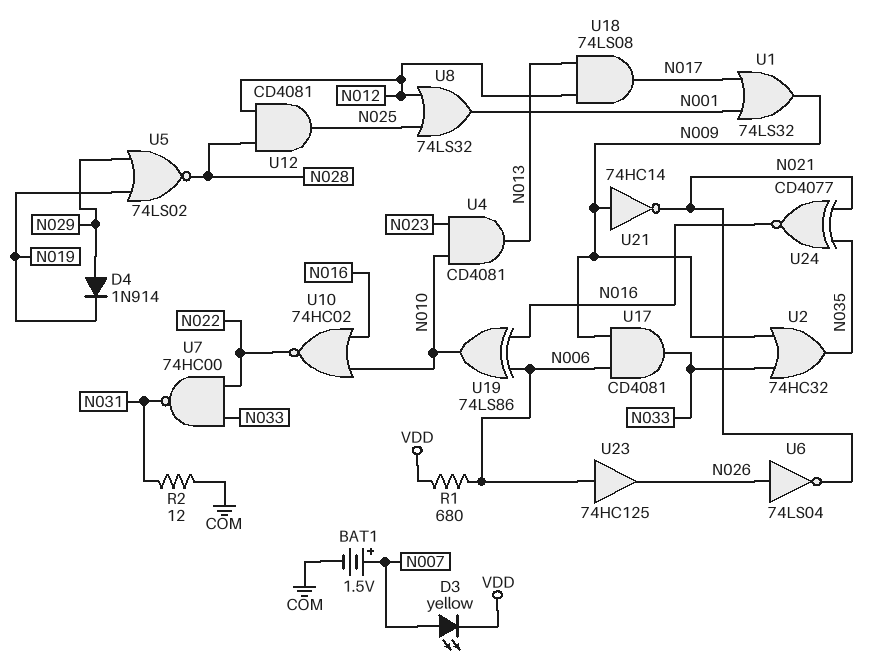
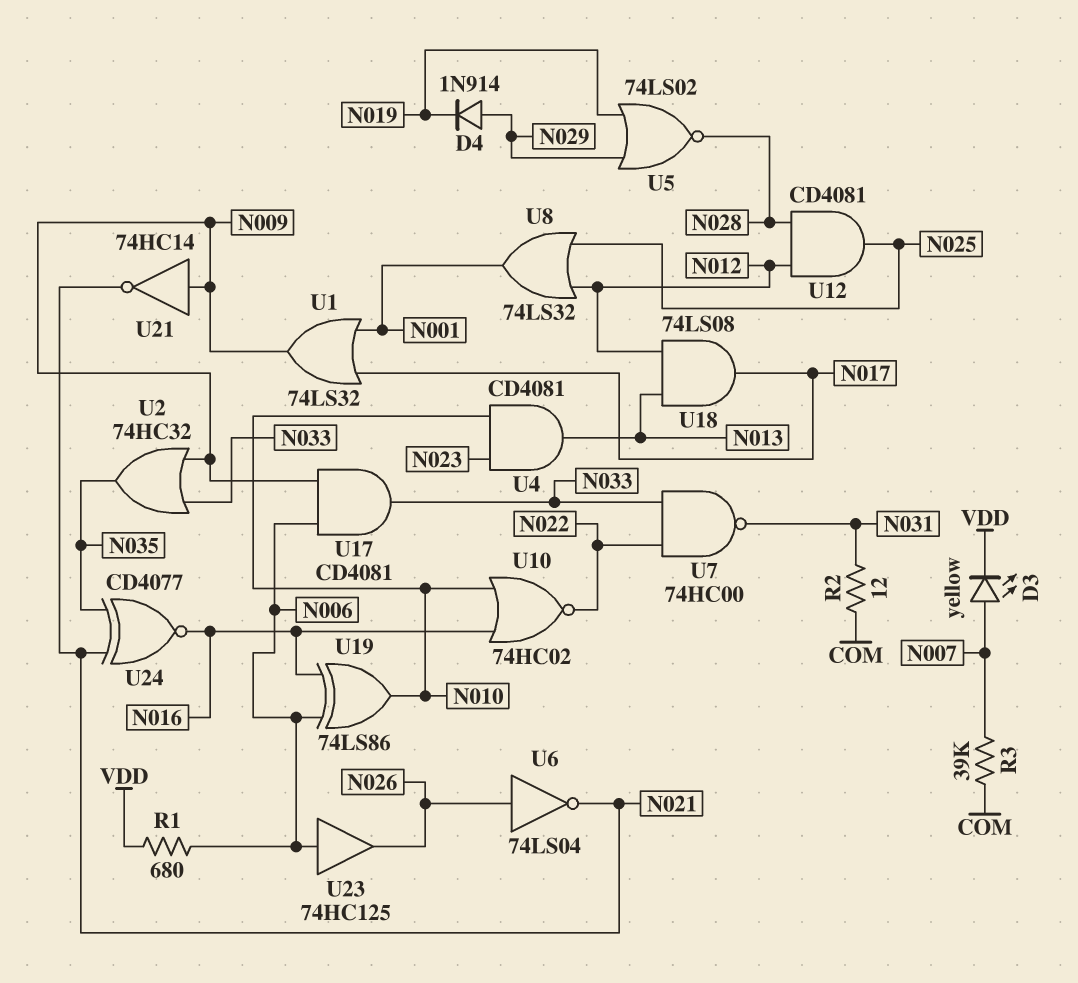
BAT1: 1.5V (plus N007, minus COM) -> none
R3: none -> 39k (COM, N007)

